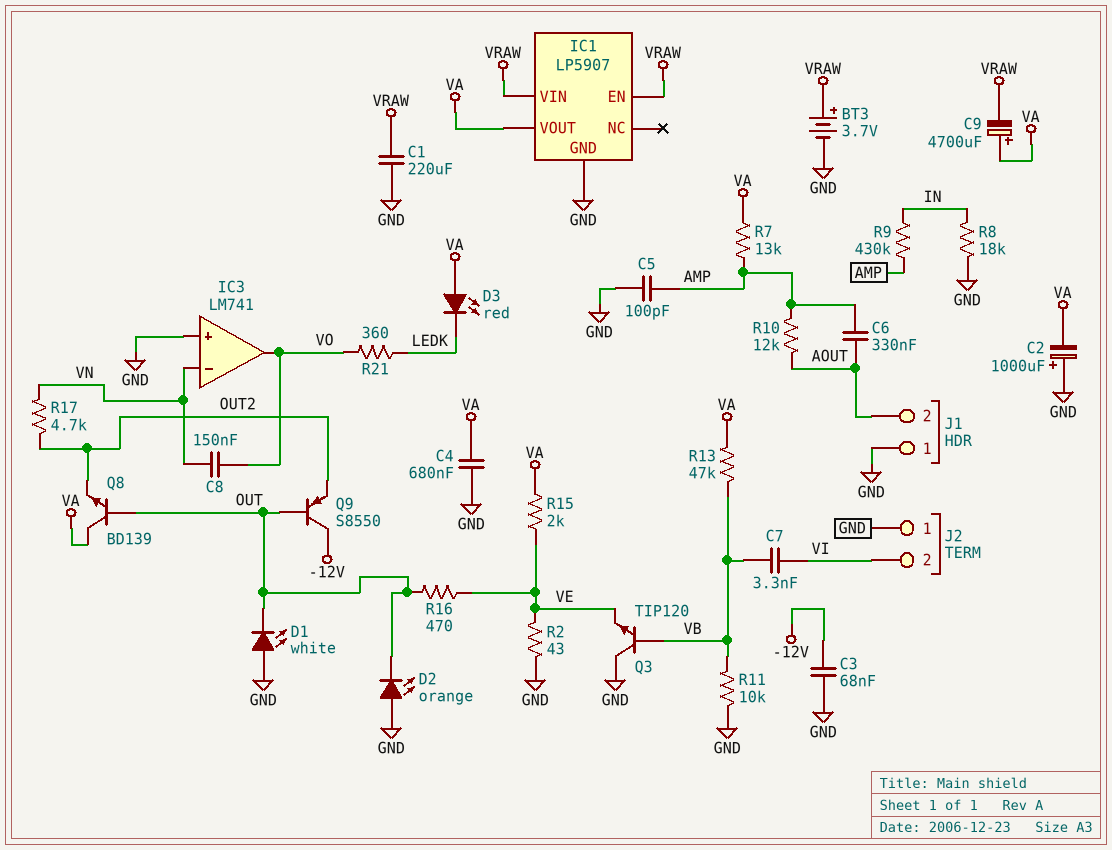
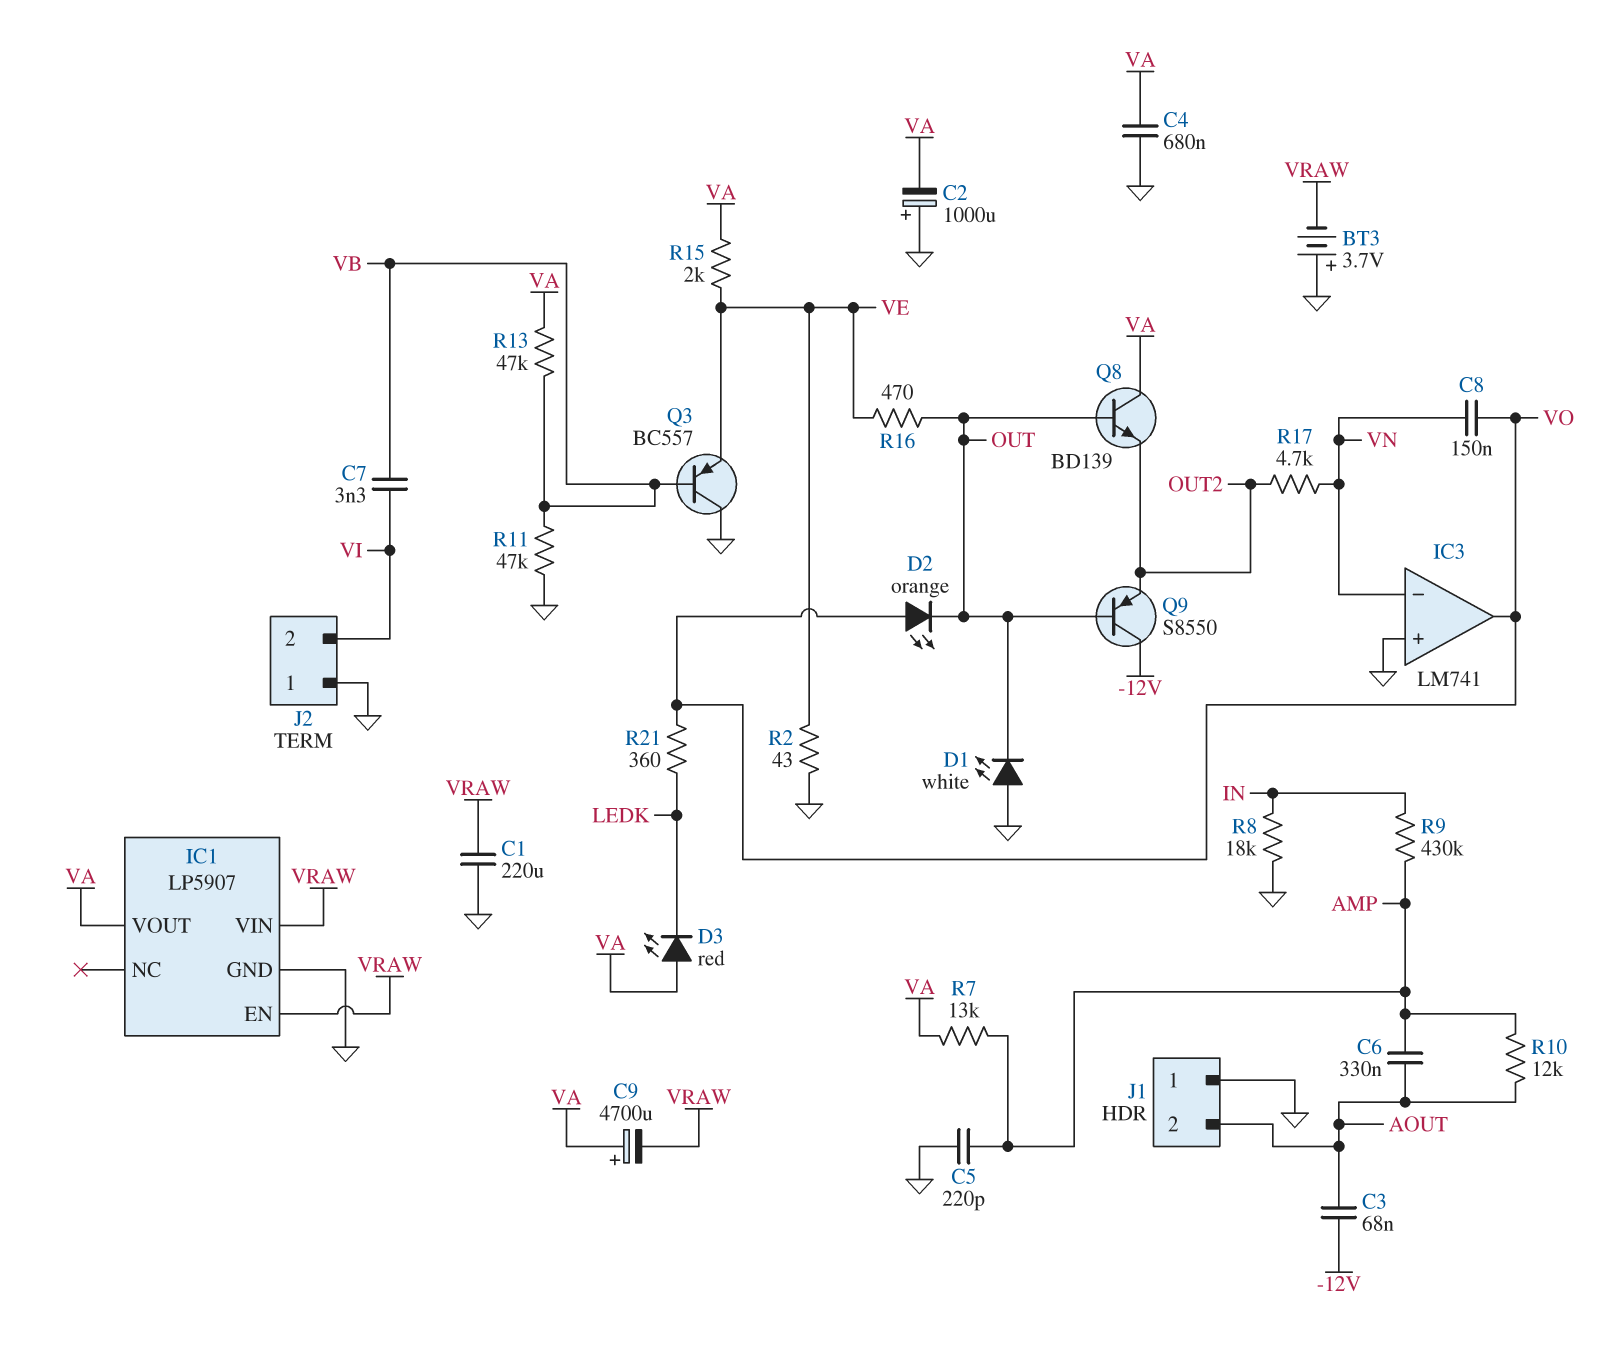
BT3: 3.7V (plus VRAW, minus GND) -> 3.7V (plus GND, minus VRAW)
C3: 68nF (-12V, GND) -> 68nF (-12V, AOUT)
C5: 100pF (AMP, GND) -> 220pF (AMP, GND)
D2: LED orange (A GND, K OUT) -> LED orange (A VO, K OUT)
Q3: NPN TIP120 (B VB, C GND, E VE) -> PNP BC557 (B VB, C GND, E VE)
R11: 10k (GND, VB) -> 47k (GND, VB)

